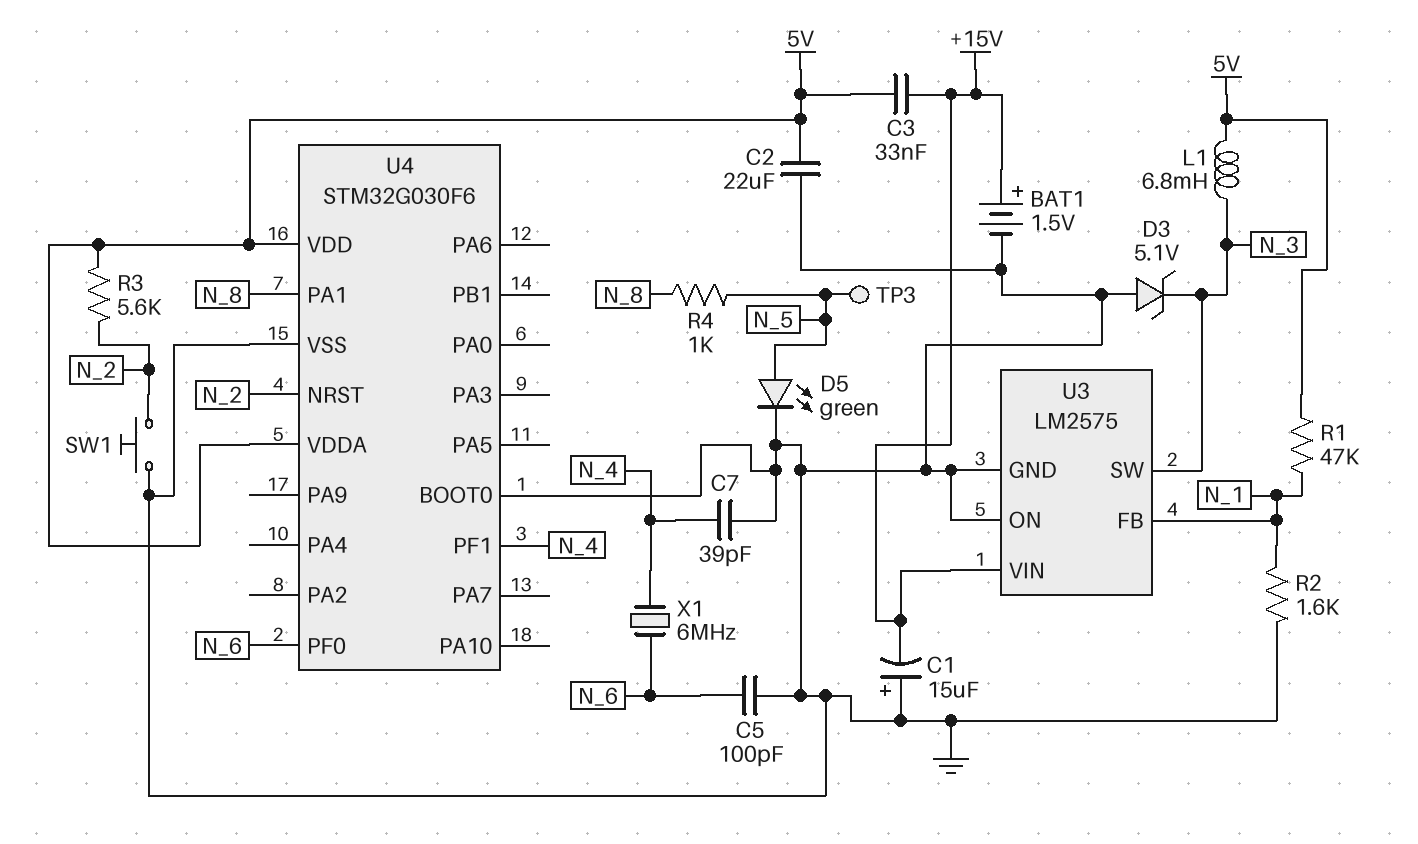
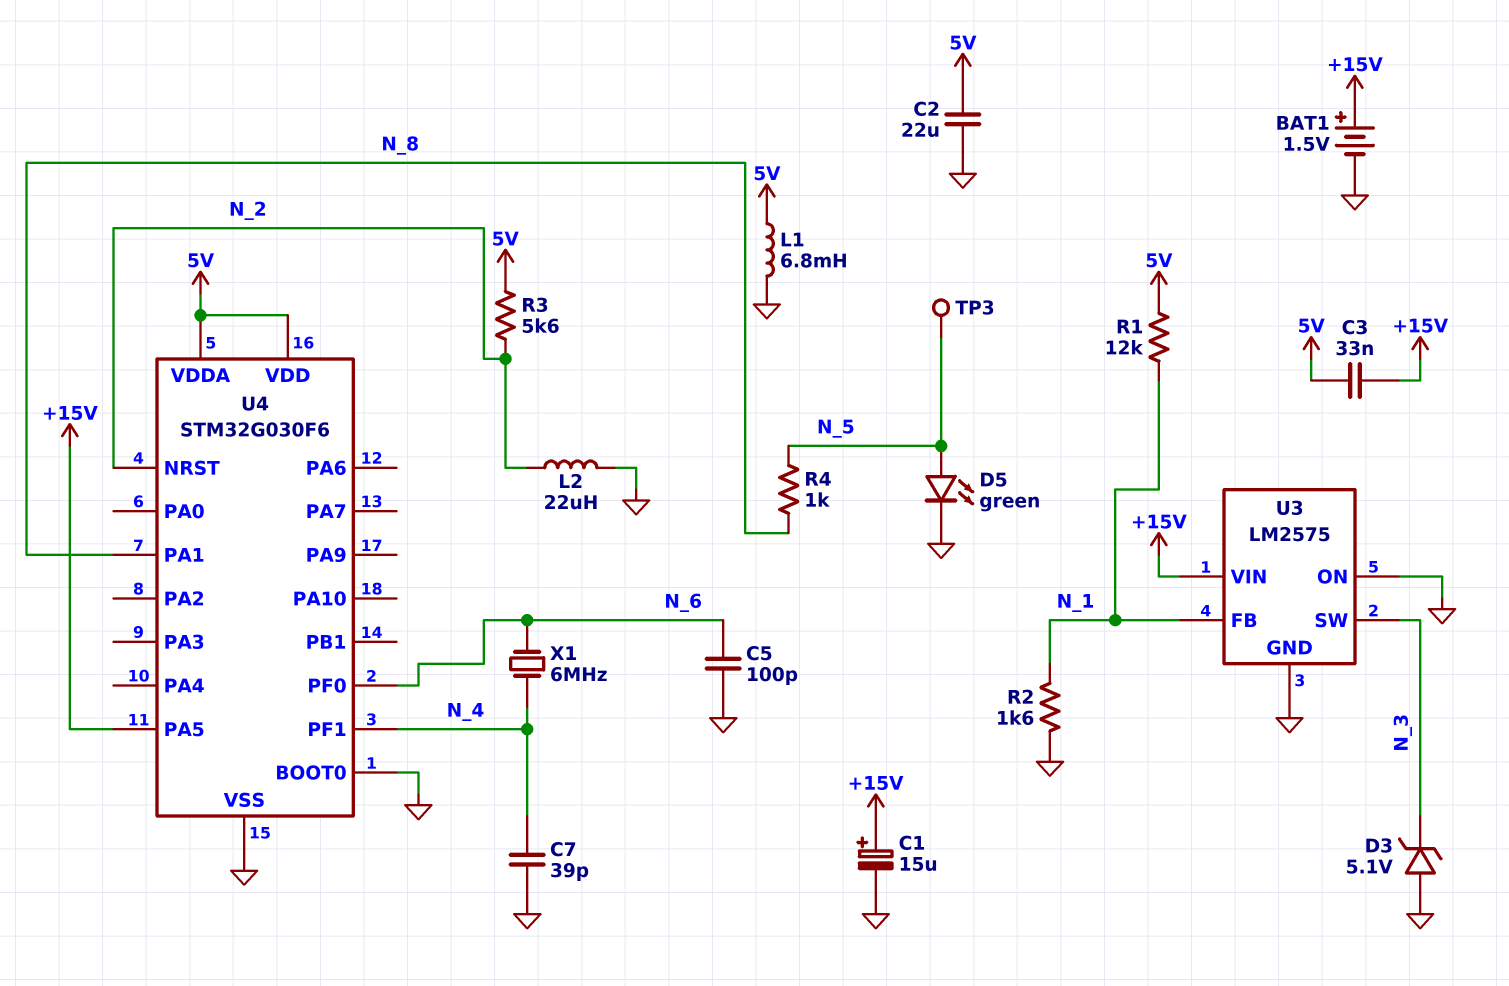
C1: 15uF (plus GND, minus +15V) -> 15uF (plus +15V, minus GND)
L1: 6.8mH (5V, N_3) -> 6.8mH (5V, GND)
L2: none -> 22uH (GND, N_2)
R1: 47k (5V, N_1) -> 12k (5V, N_1)
SW1: button (GND, N_2) -> none
U4 pin PA5: none -> +15V

